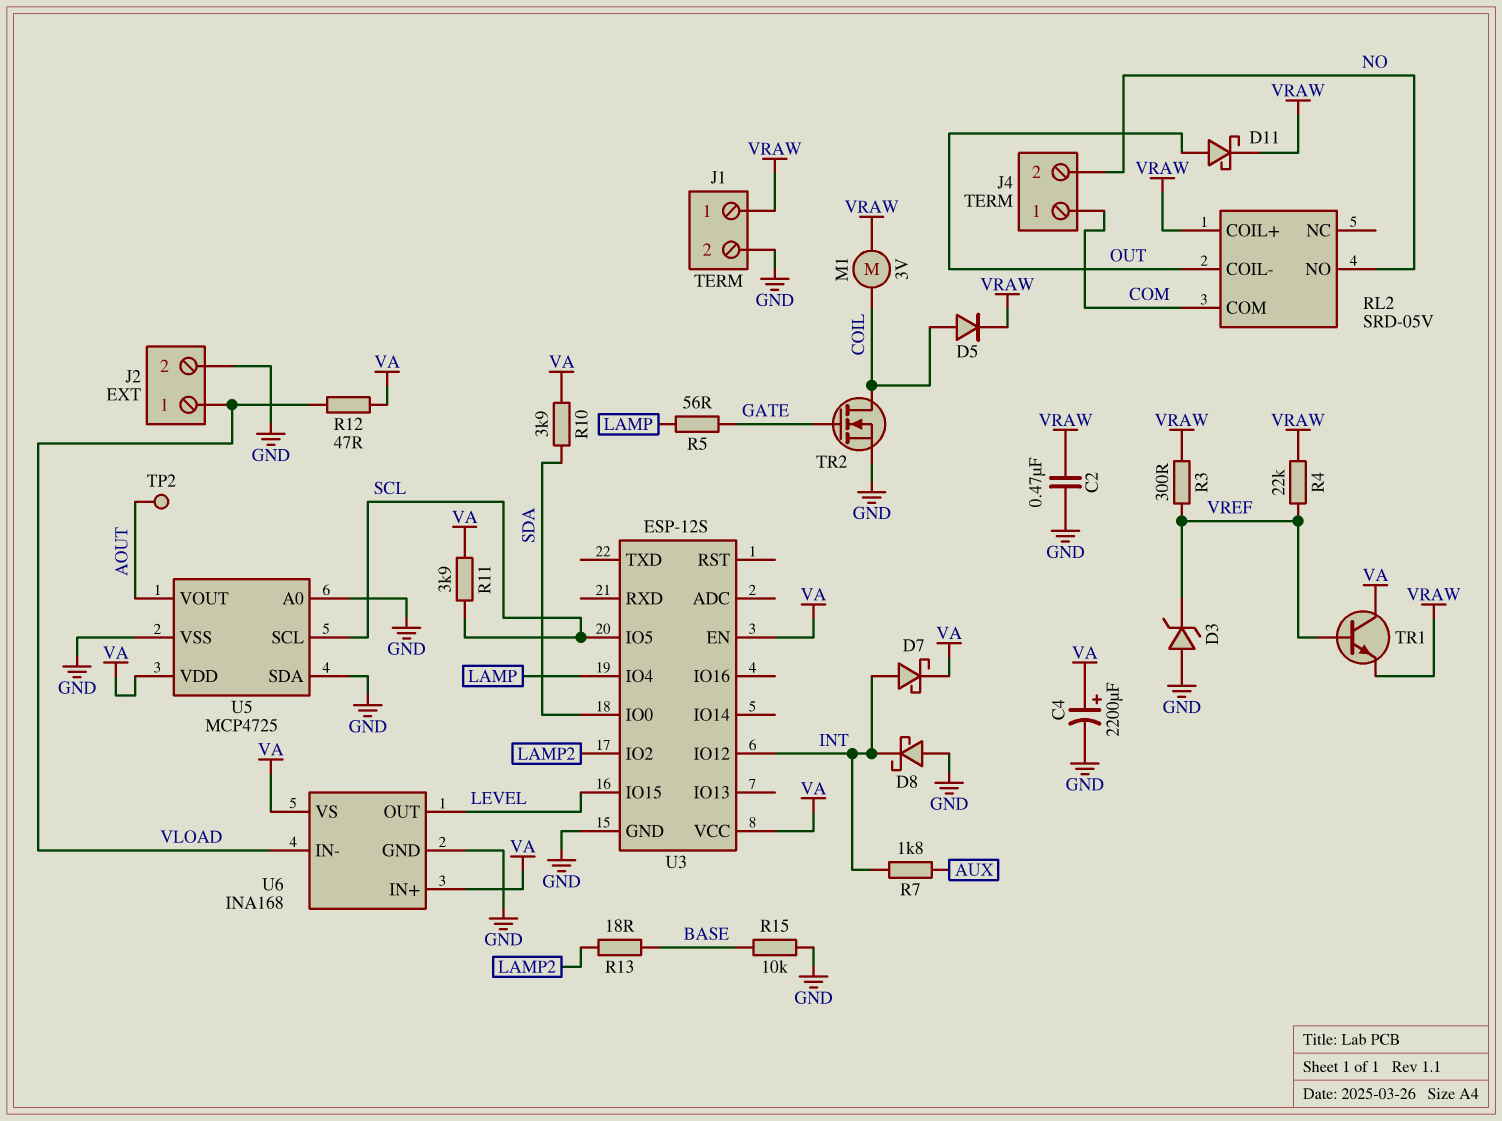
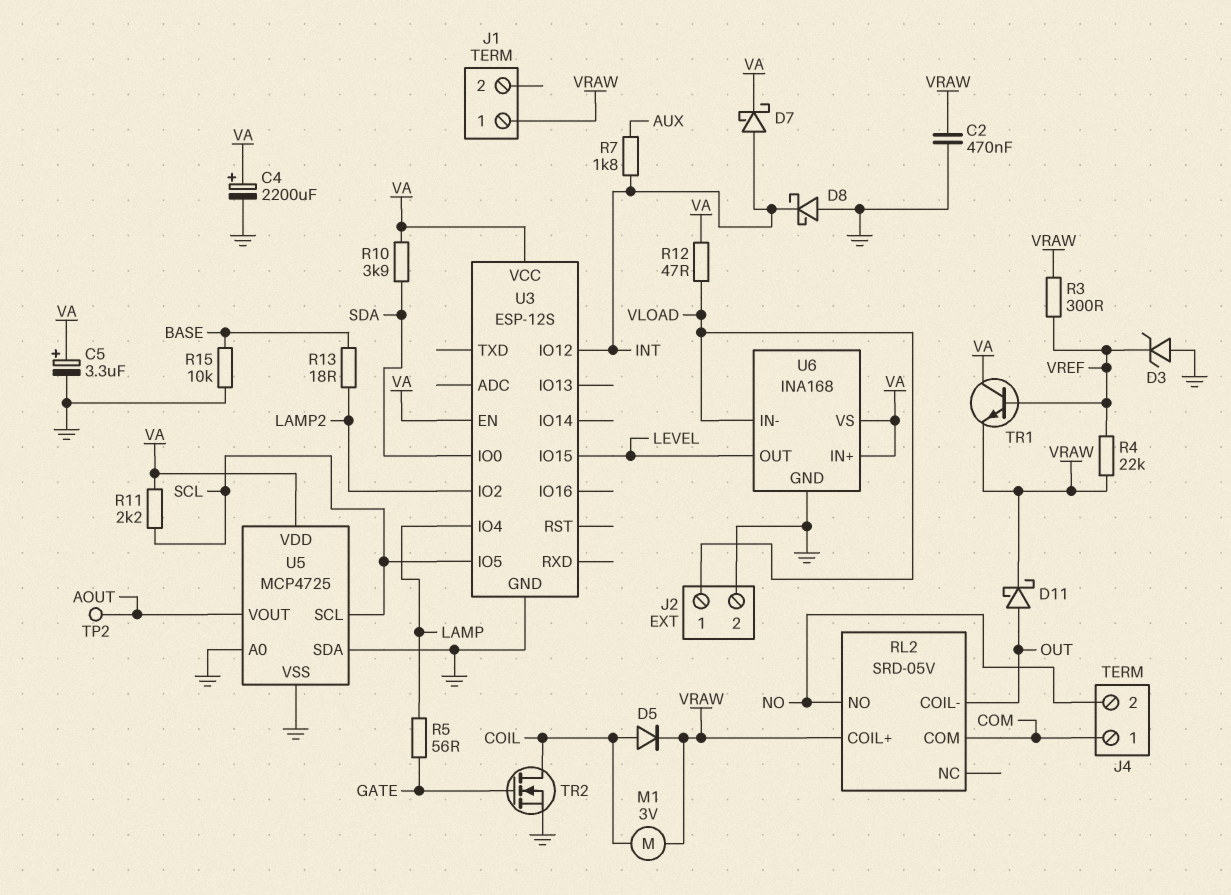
C5: none -> 3.3uF (plus VA, minus GND)
J1 pin 2: GND -> none
R11: 3.9k (SCL, VA) -> 2.2k (SCL, VA)

